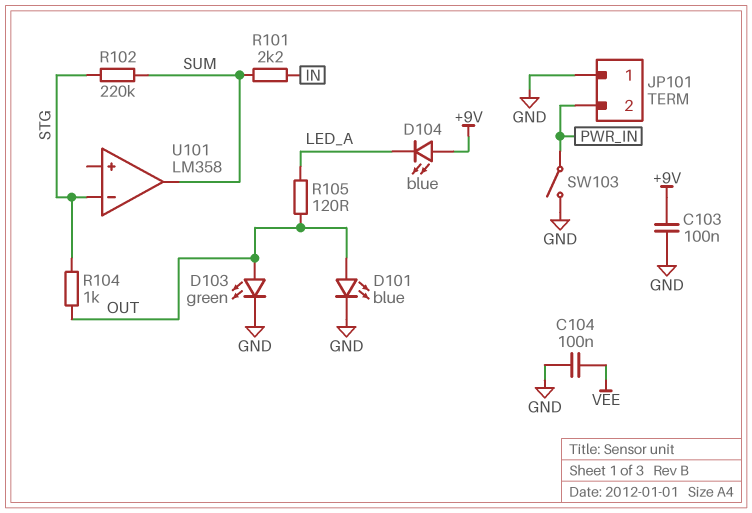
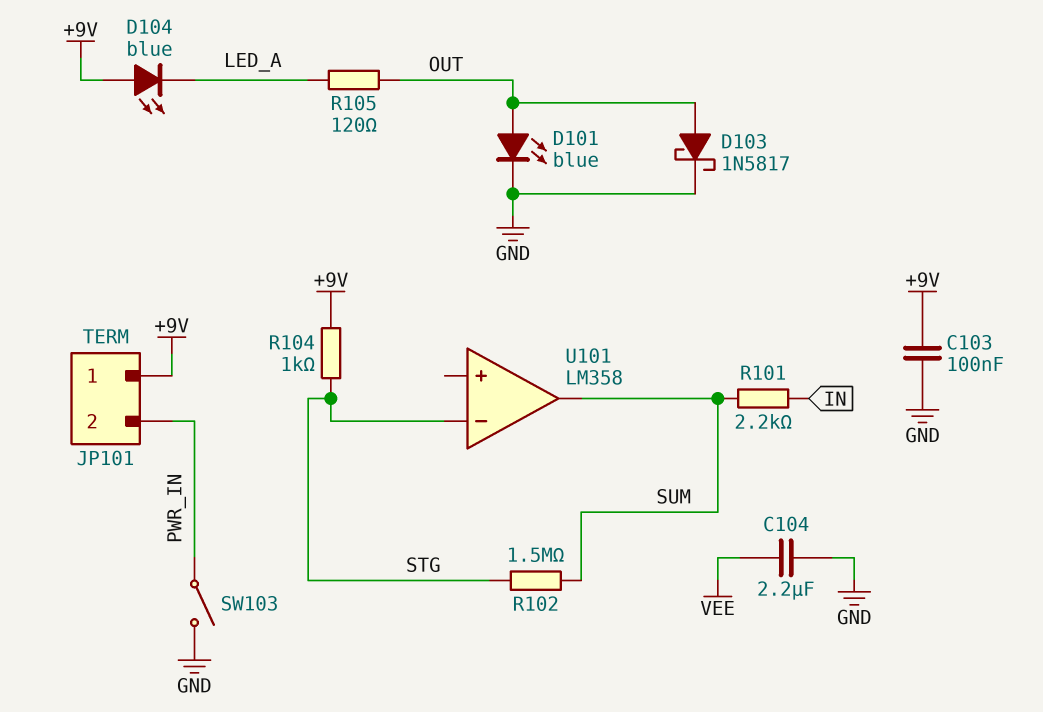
C104: 100nF (GND, VEE) -> 2.2uF (GND, VEE)
D103: LED green (A OUT, K GND) -> schottky 1N5817 (A OUT, K GND)
JP101 pin 1: GND -> +9V
R102: 220k (STG, SUM) -> 1.5M (STG, SUM)
R104: 1k (OUT, STG) -> 1k (+9V, STG)

